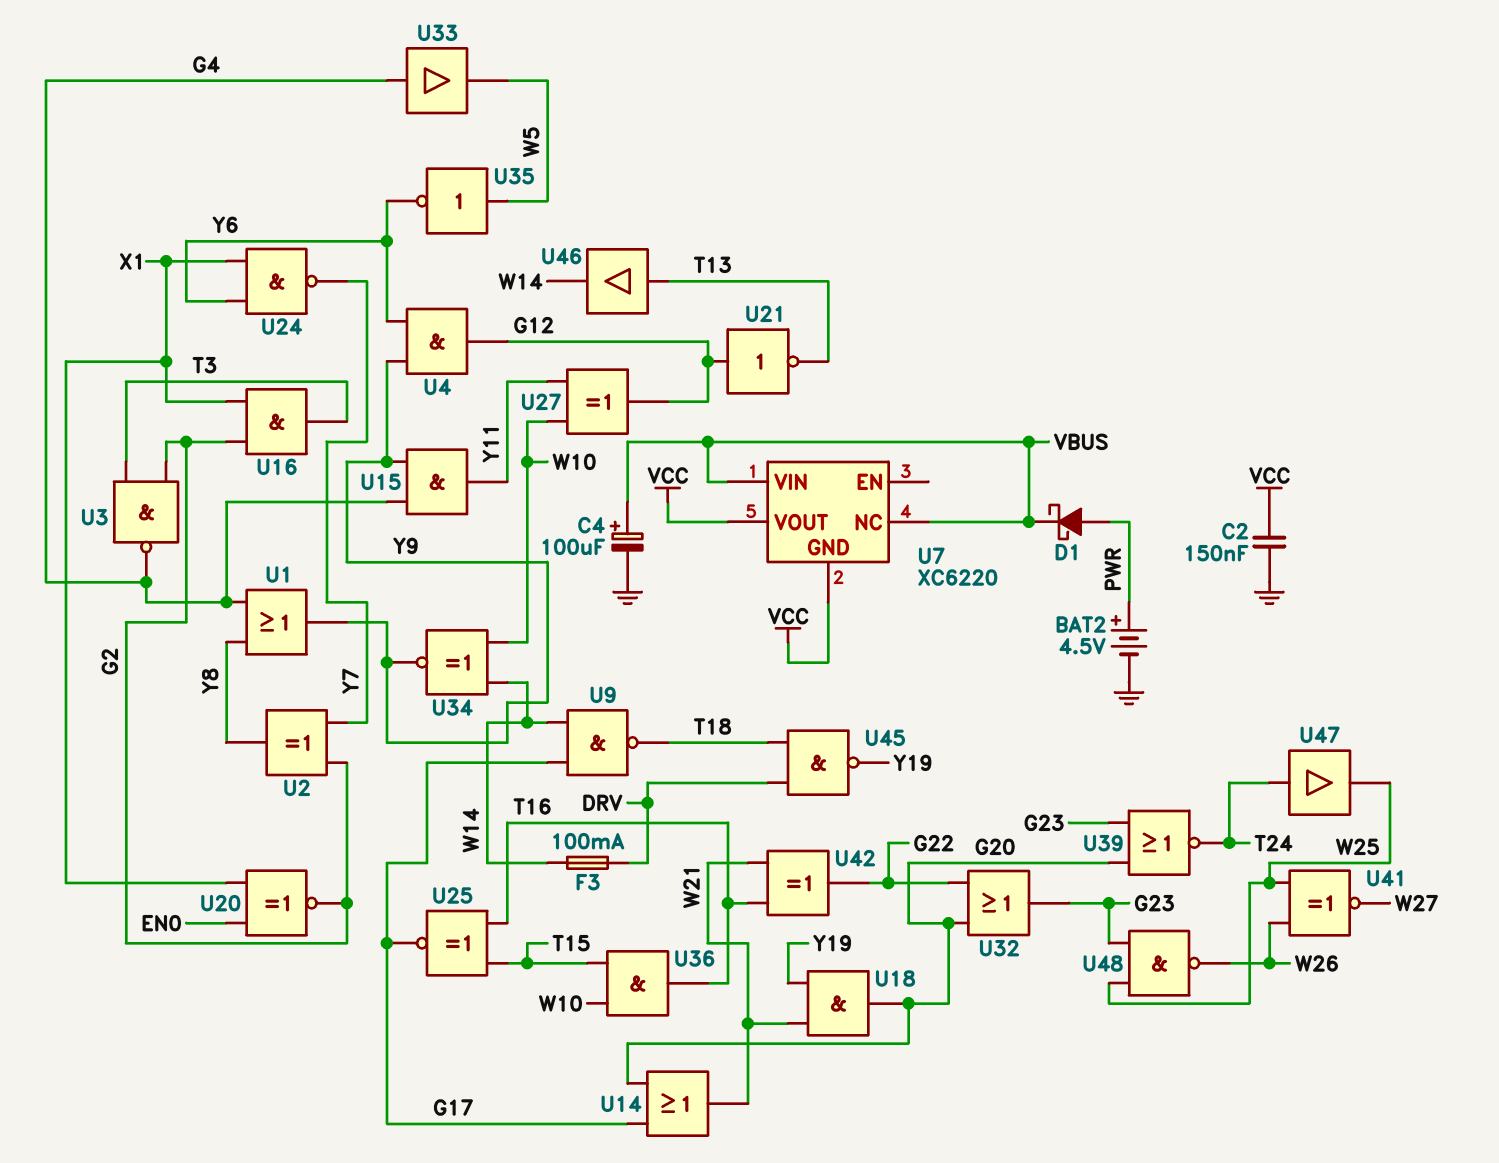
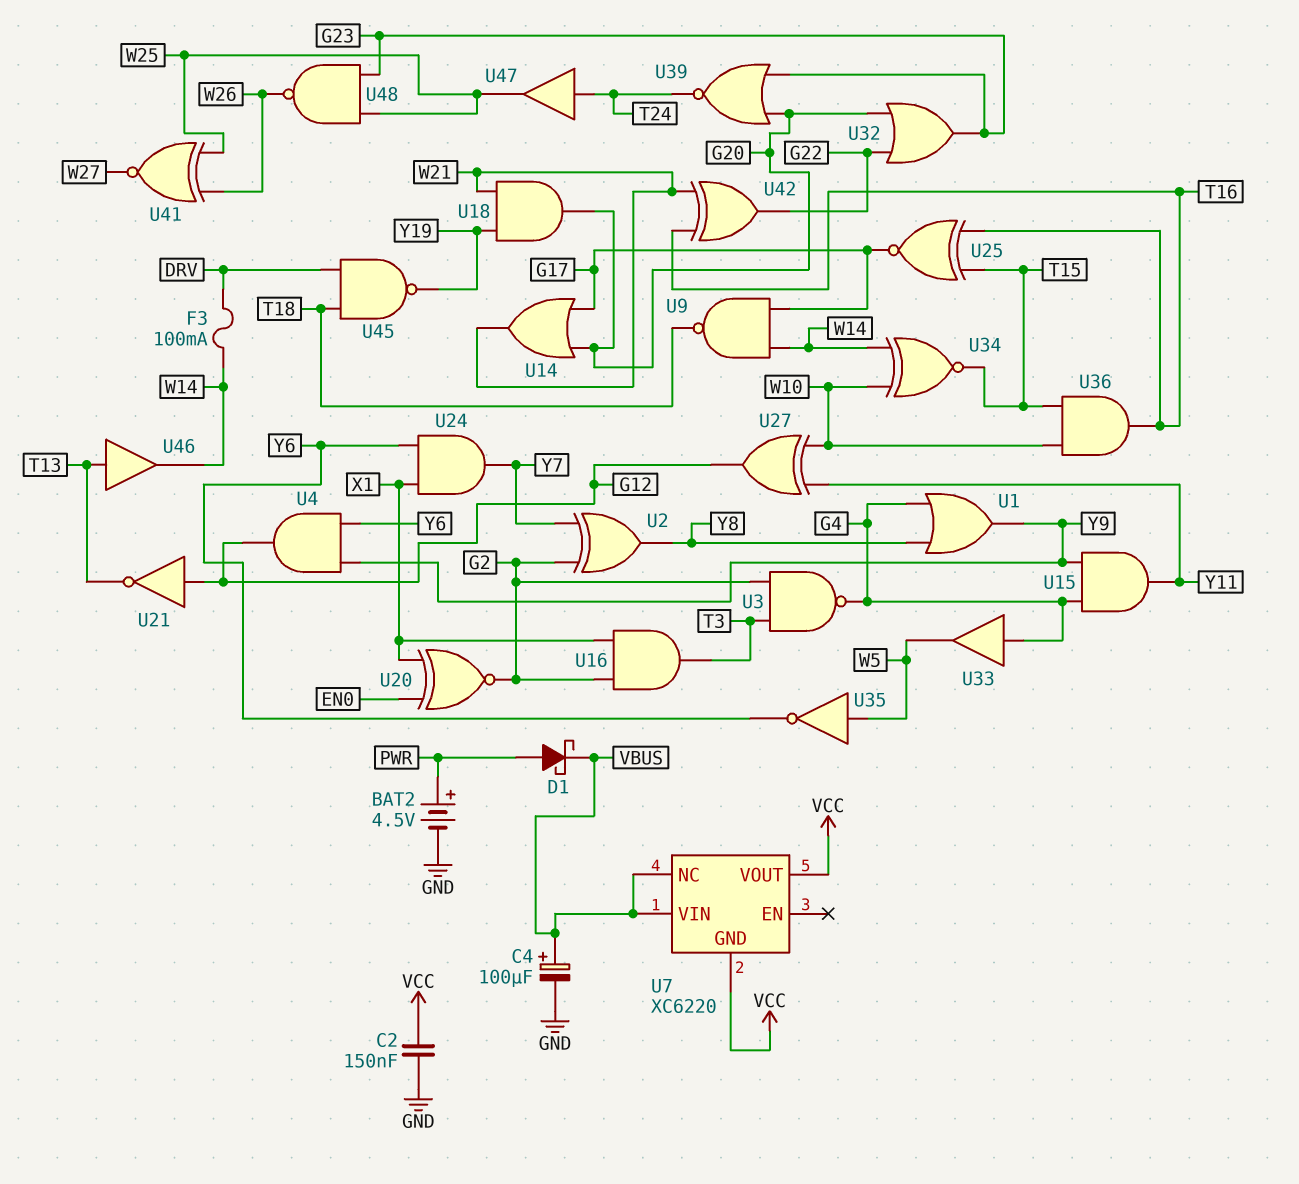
U24: NAND (in X1, in Y6, out Y7) -> AND (in X1, in Y6, out Y7)
U34: XNOR (in W10, in W14, out Y9) -> XNOR (in W10, in W14, out T15)

